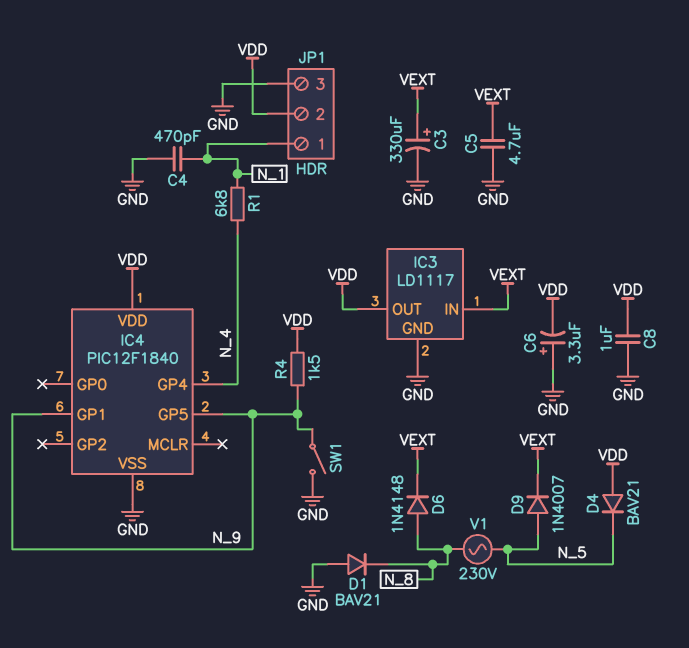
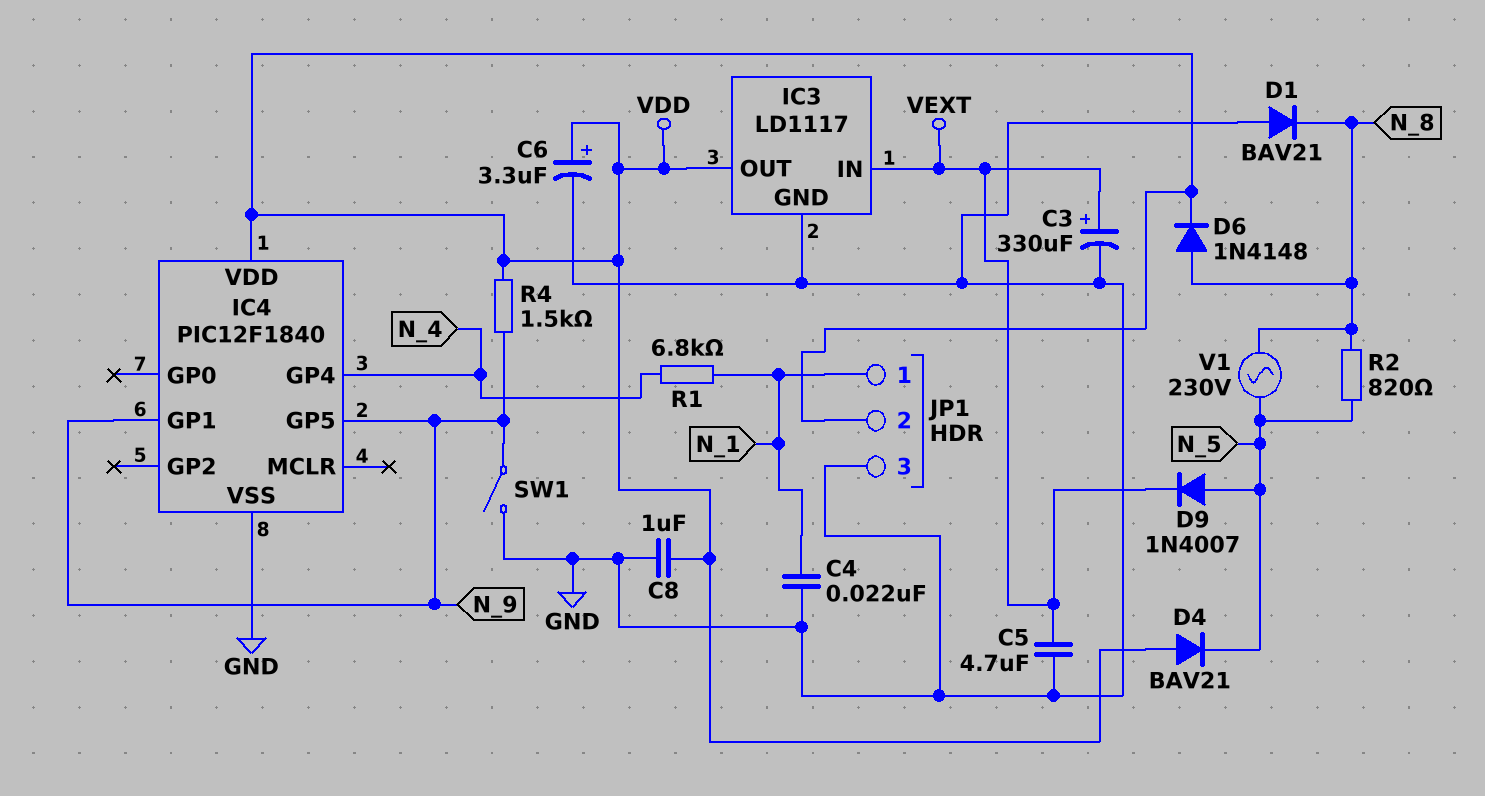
C4: 470pF (GND, N_1) -> 22nF (GND, N_1)
C6: 3.3uF (plus GND, minus VDD) -> 3.3uF (plus VDD, minus GND)
D6: diode 1N4148 (A N_8, K VEXT) -> diode 1N4148 (A N_8, K VDD)
R2: none -> 820 (N_5, N_8)

